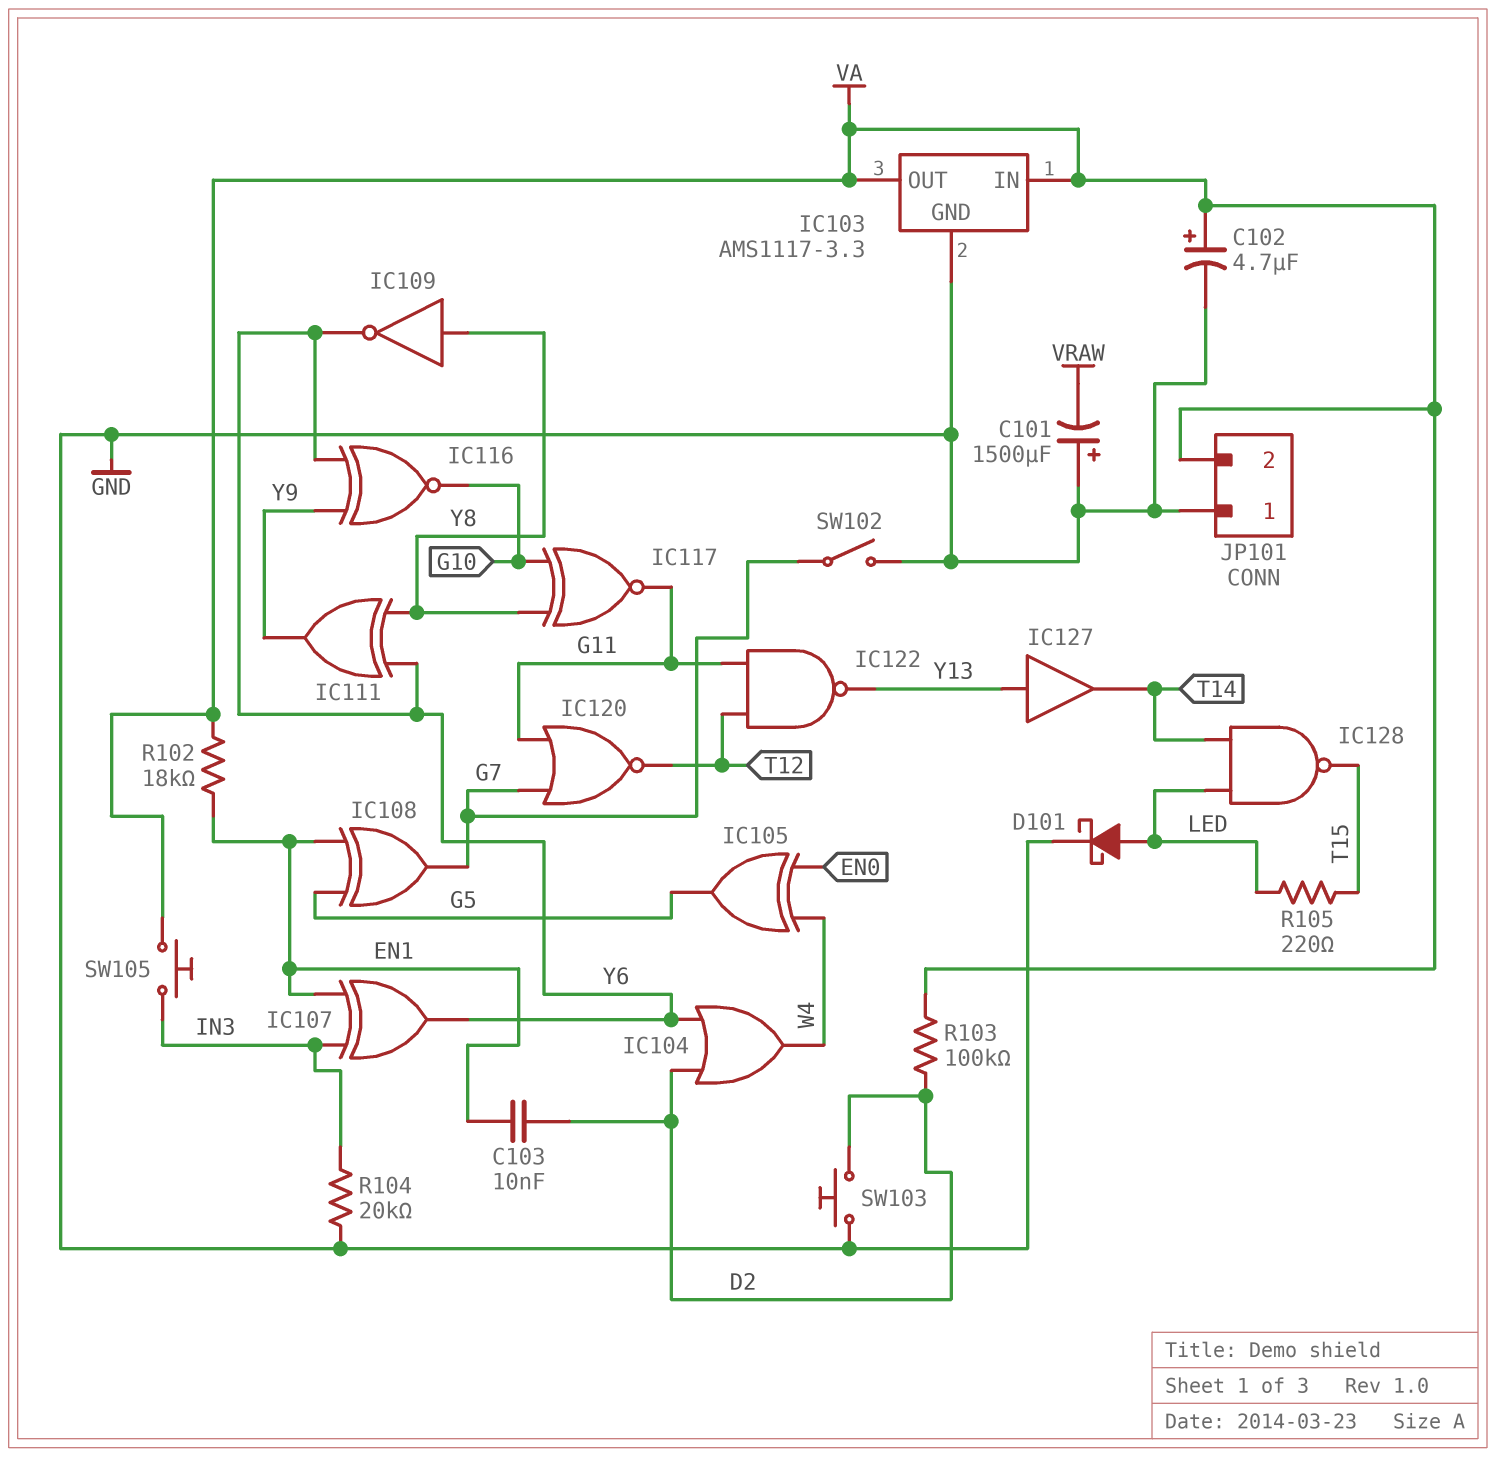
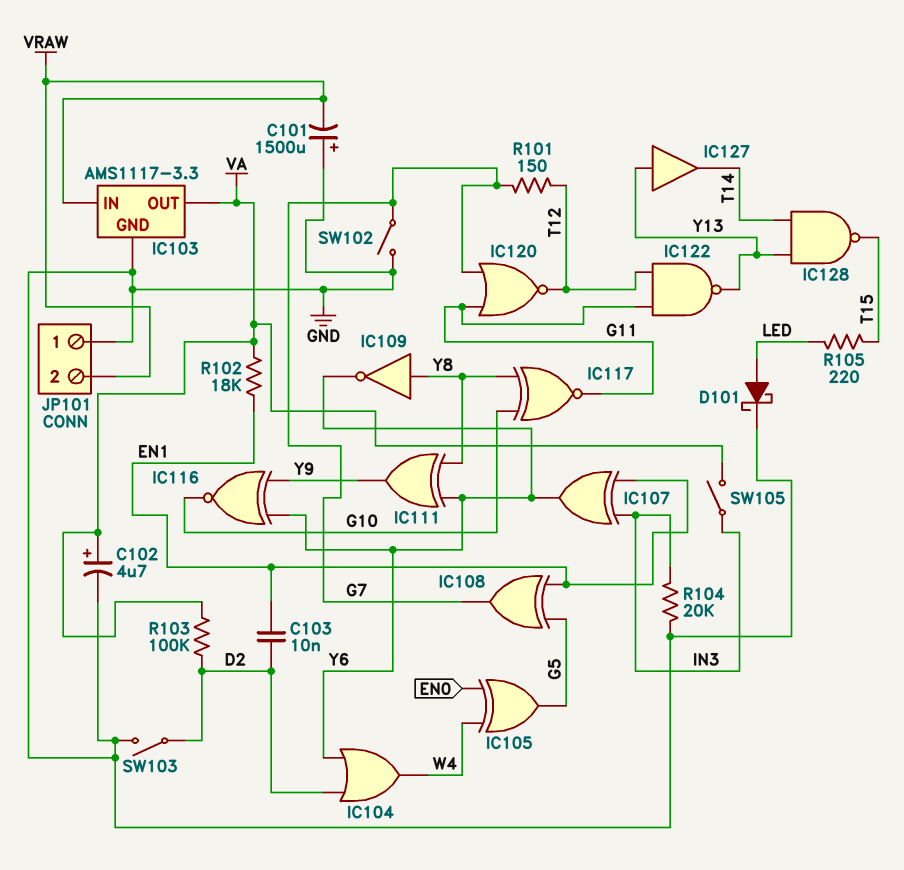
IC103 pin IN: VA -> VRAW
IC128: NAND (in LED, in T14, out T15) -> NAND (in T14, in Y13, out T15)
JP101 pin 2: VA -> VRAW
R101: none -> 150 (G7, T12)
SW103: button (D2, GND) -> switch (D2, GND)
SW105: button (IN3, VA) -> switch (IN3, VA)

